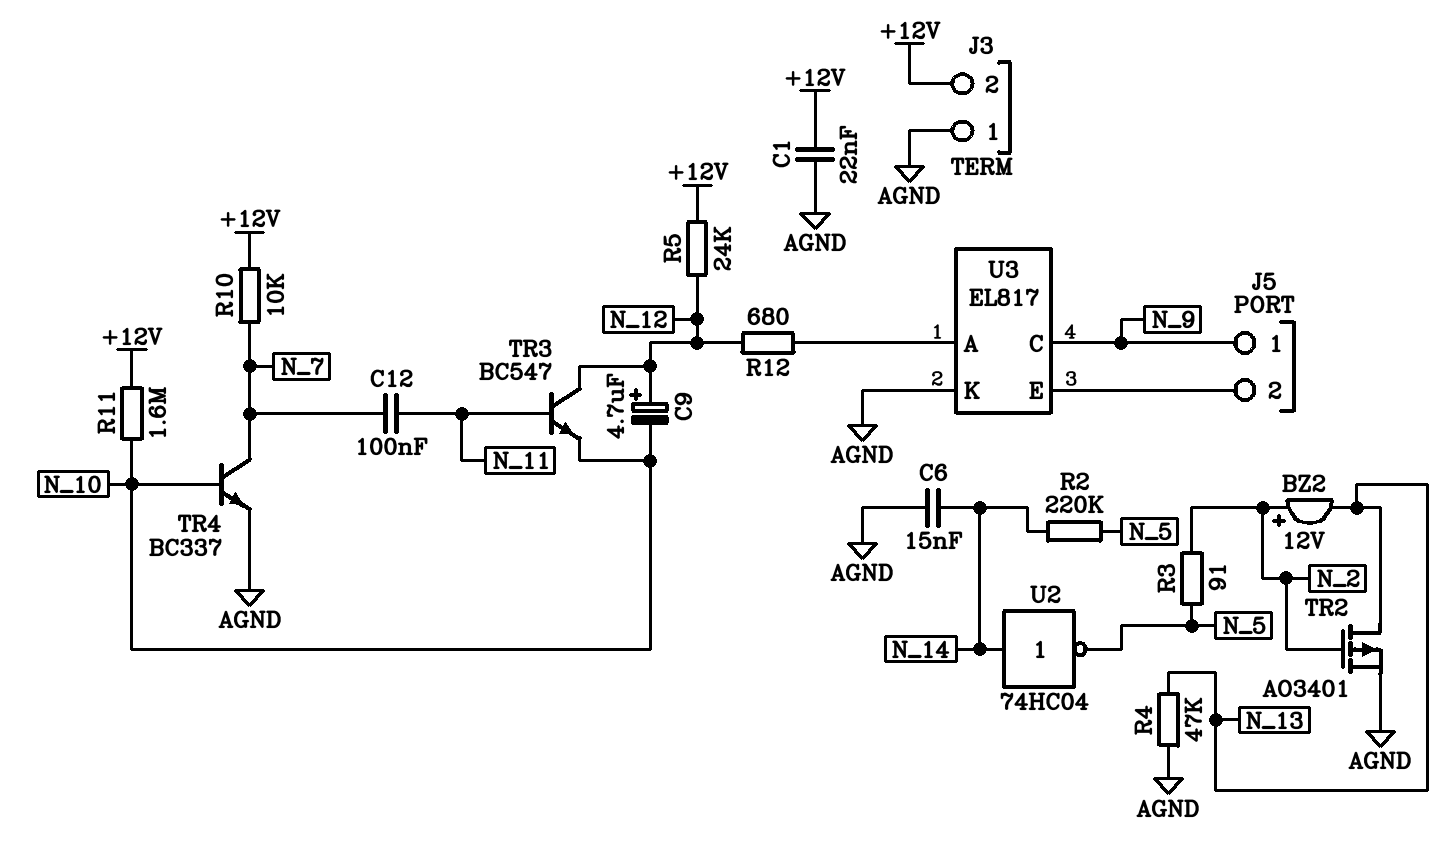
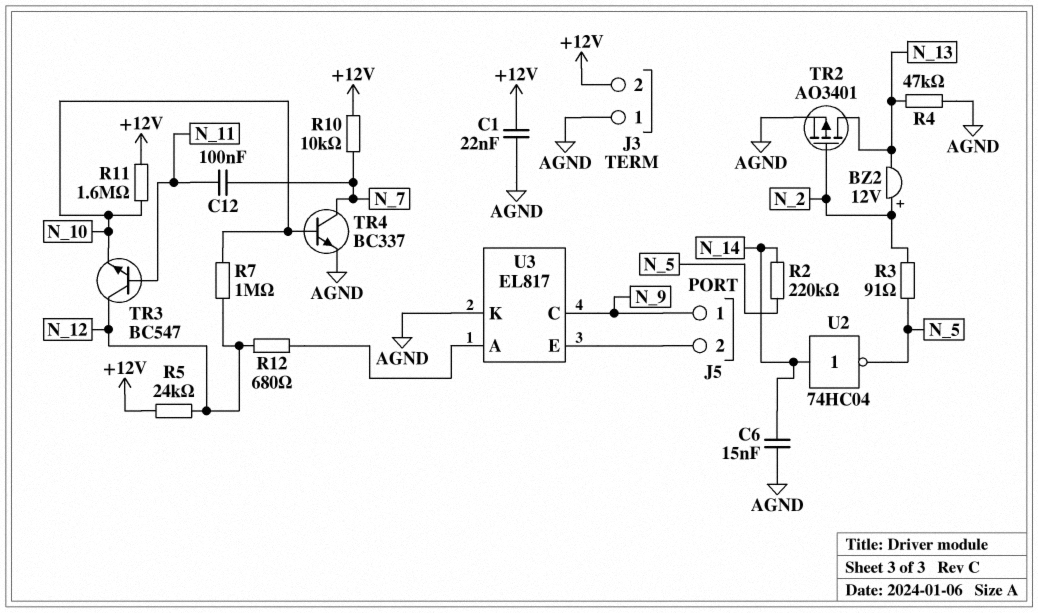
C9: 4.7uF (plus N_12, minus N_10) -> none
R7: none -> 1M (N_10, N_12)

